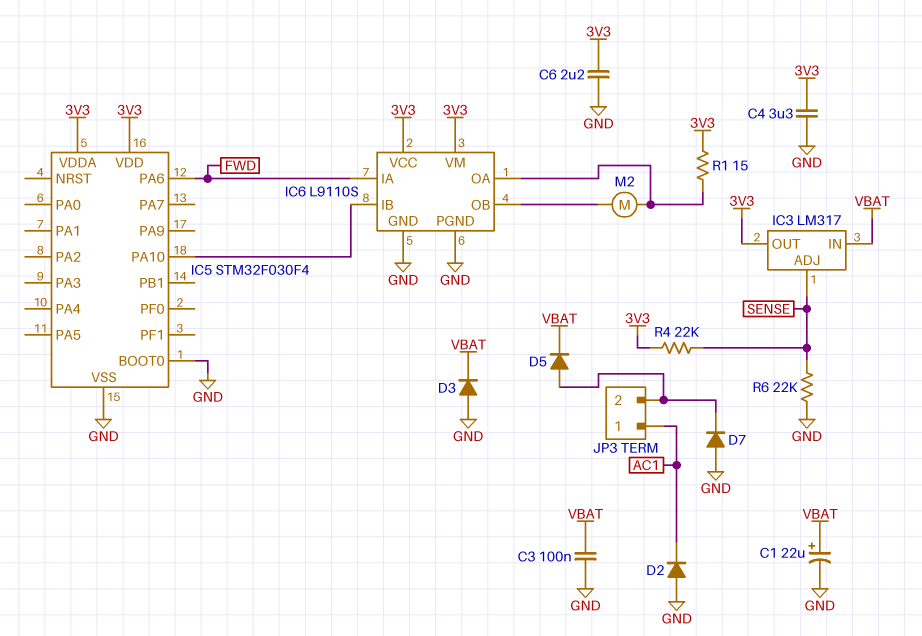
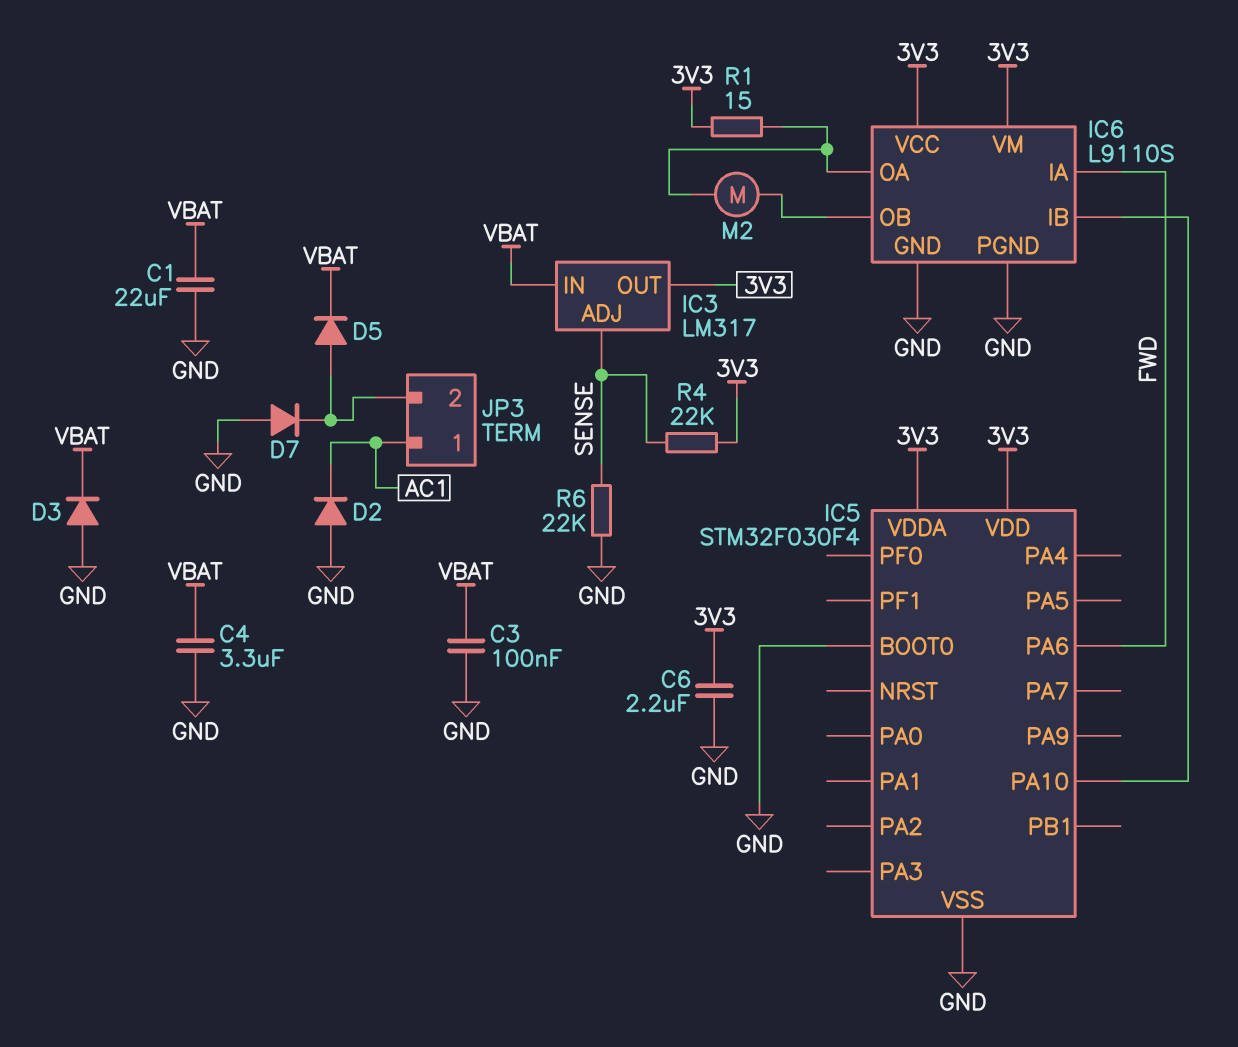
C1: 22uF (plus VBAT, minus GND) -> 22uF (GND, VBAT)
C4: 3.3uF (3V3, GND) -> 3.3uF (GND, VBAT)

